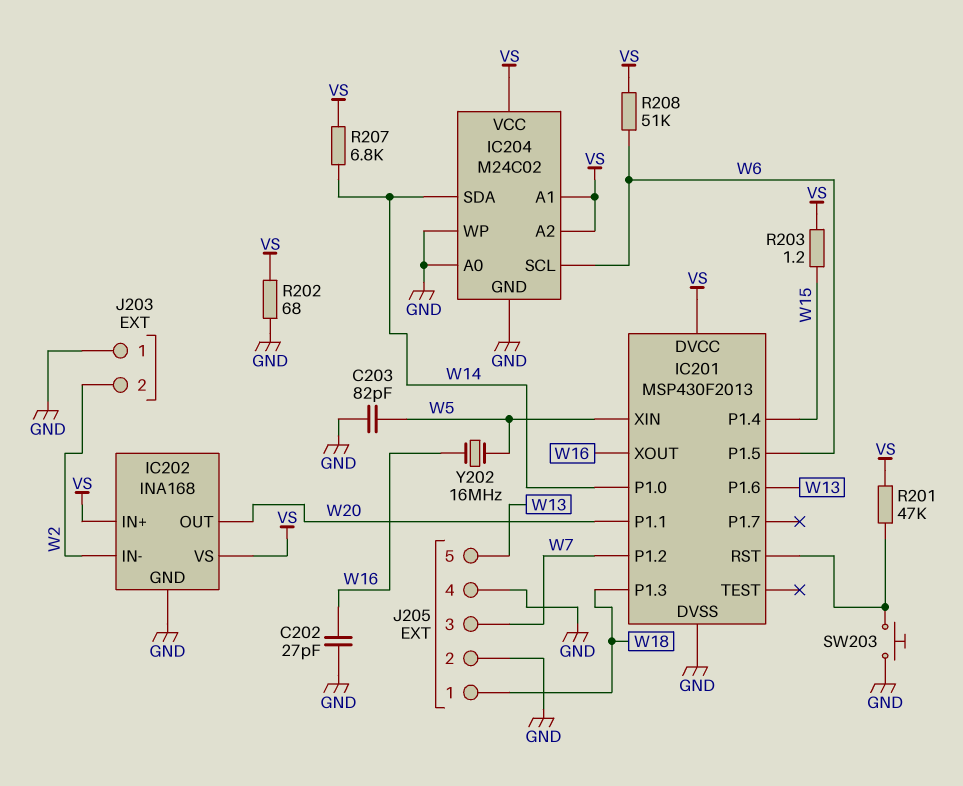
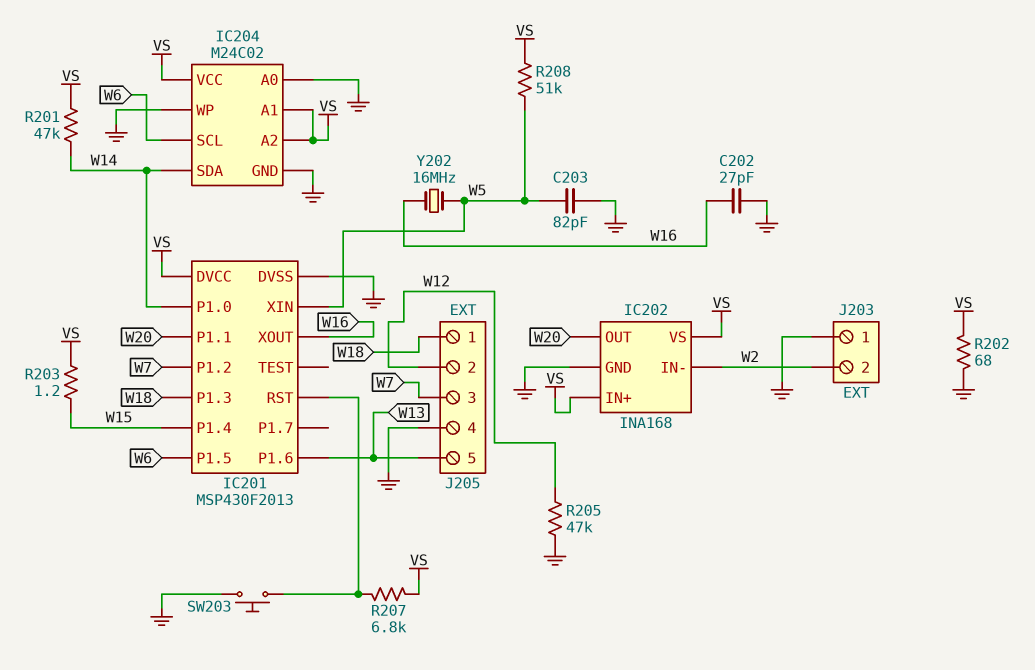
J205 pin 2: GND -> W12
R201: 47k (IC201/RST, VS) -> 47k (VS, W14)
R205: none -> 47k (GND, W12)
R207: 6.8k (VS, W14) -> 6.8k (IC201/RST, VS)
R208: 51k (VS, W6) -> 51k (VS, W5)

